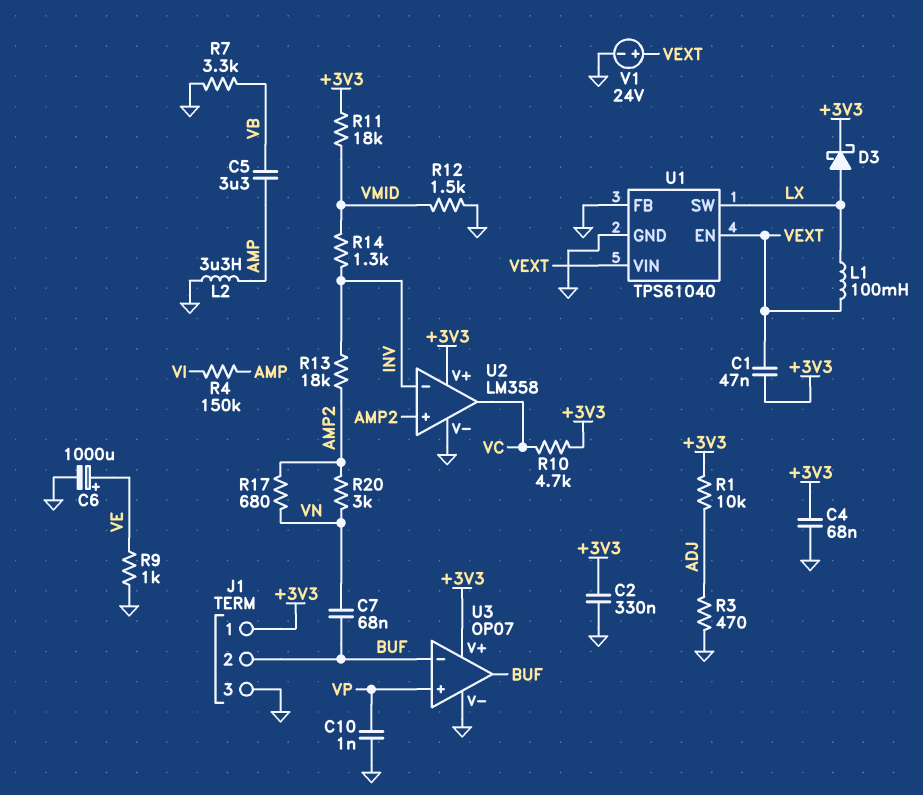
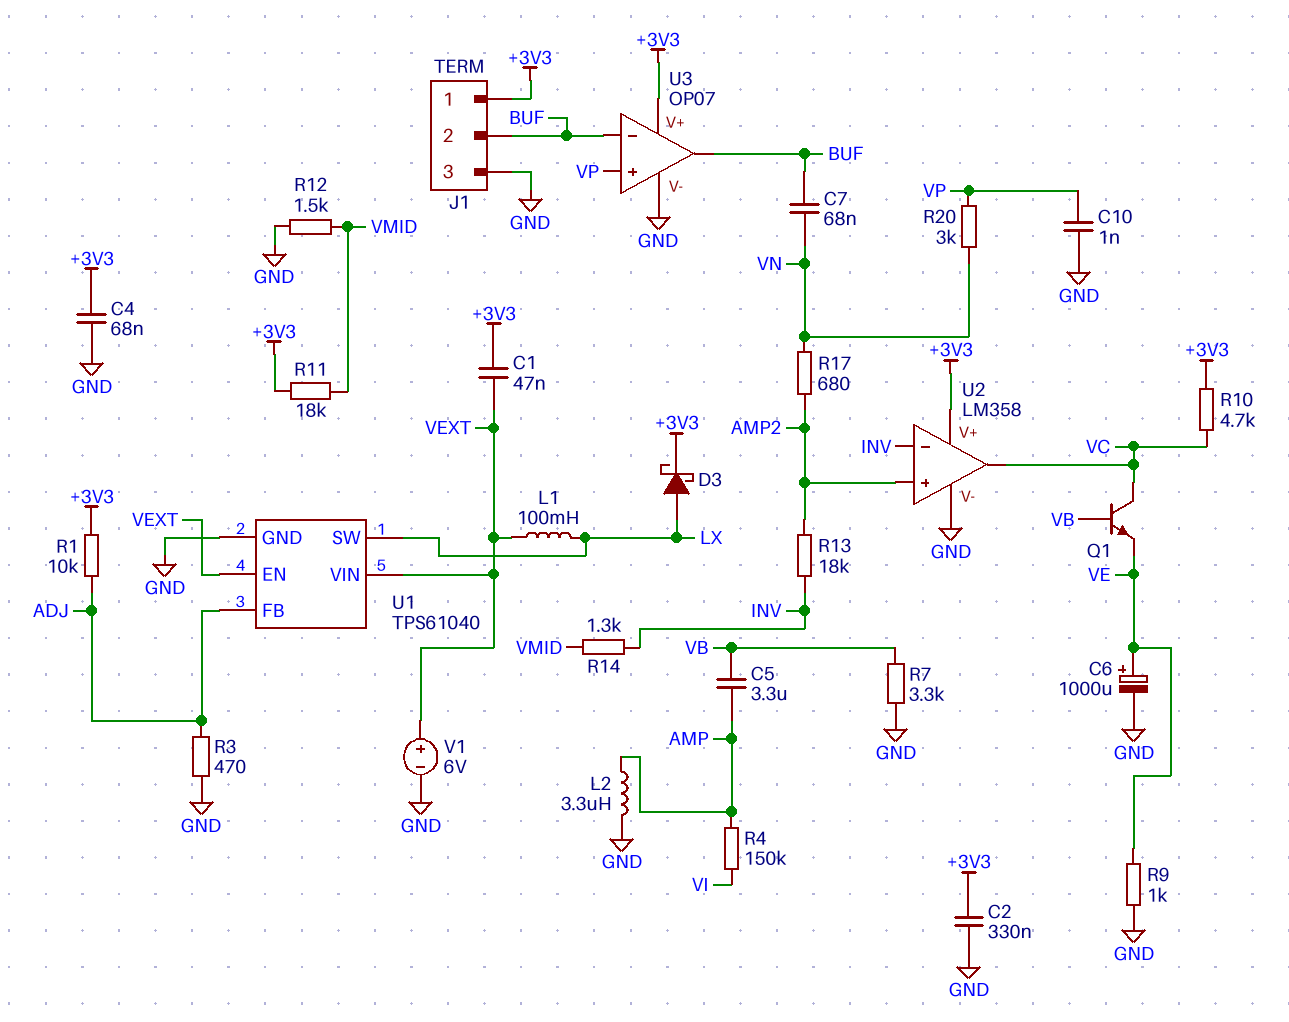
Q1: none -> NPN (B VB, C VC, E VE)
R20: 3k (AMP2, VN) -> 3k (VN, VP)
U1 pin FB: GND -> ADJ
V1: 24V (plus VEXT, minus GND) -> 6V (plus VEXT, minus GND)

